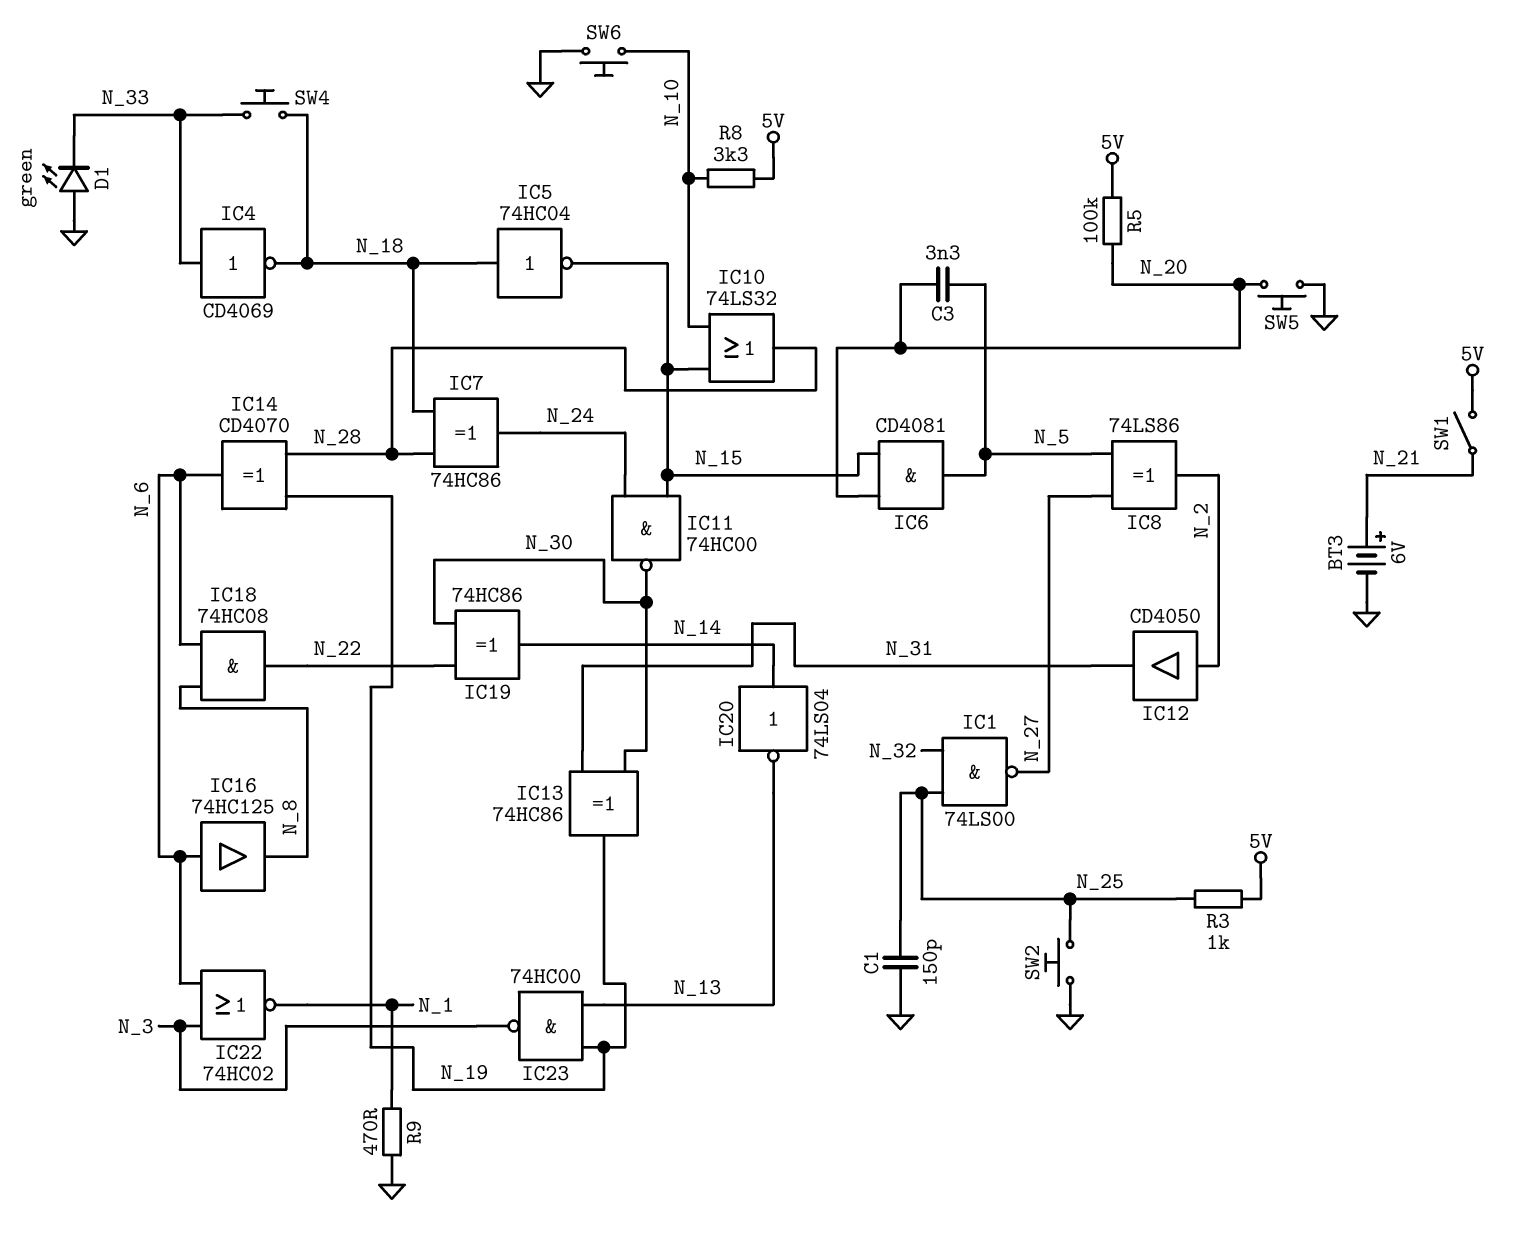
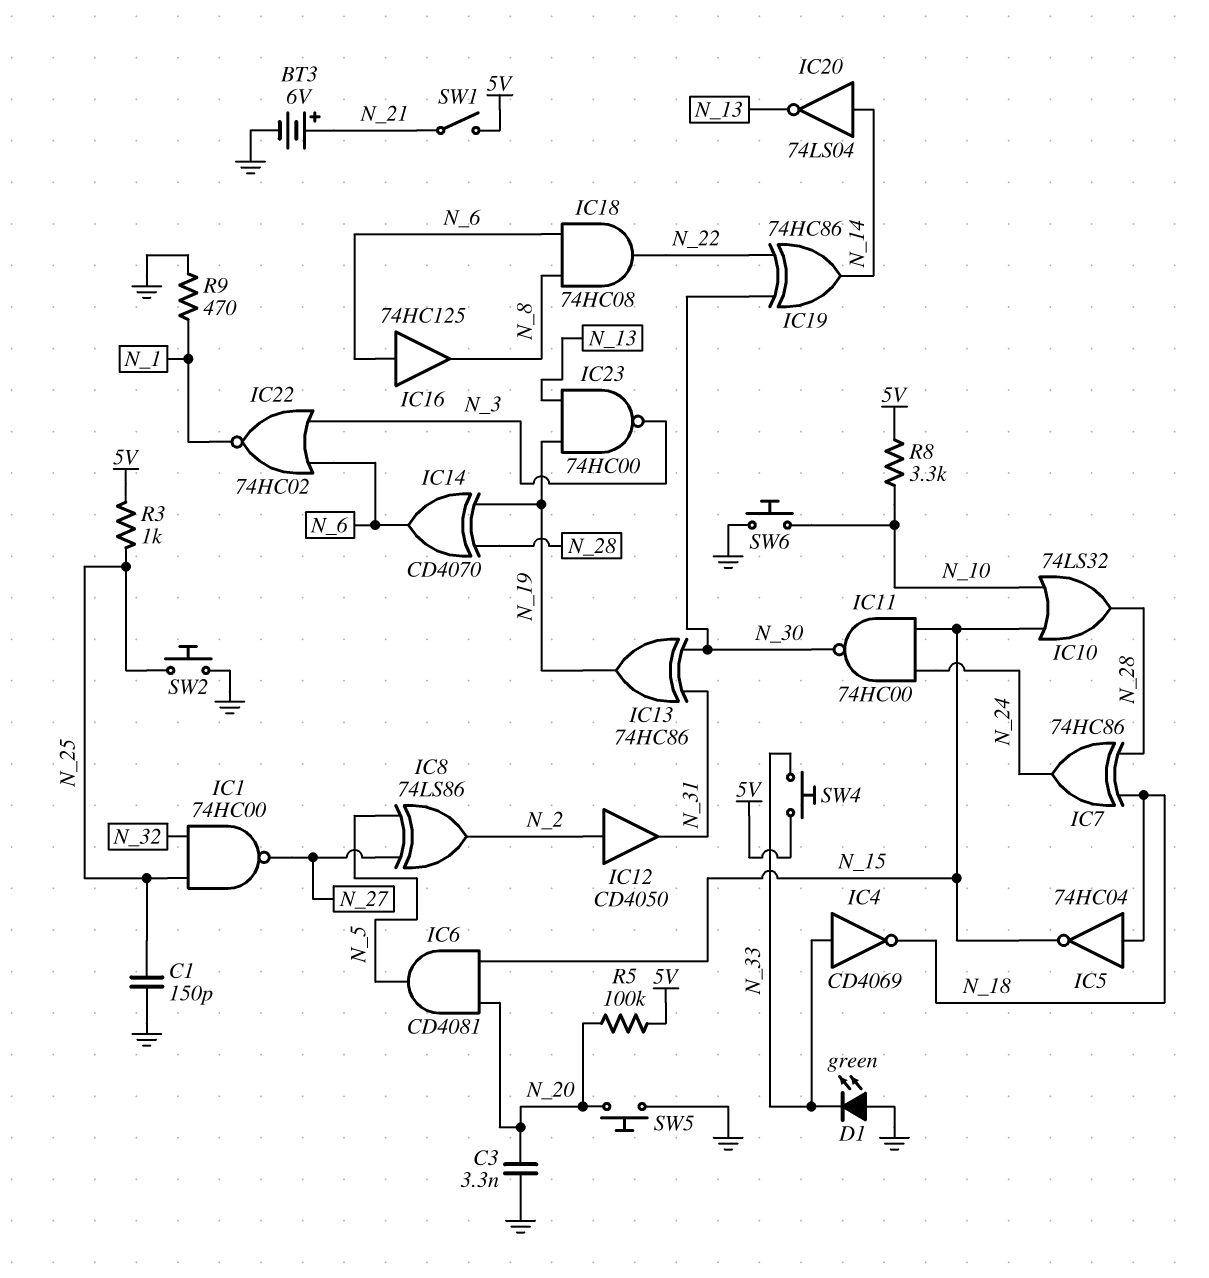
C3: 3.3nF (N_5, N_20) -> 3.3nF (GND, N_20)
IC1: NAND 74LS00 (in N_25, in N_32, out N_27) -> NAND 74HC00 (in N_25, in N_32, out N_27)
SW4: button (N_18, N_33) -> button (5V, N_33)

